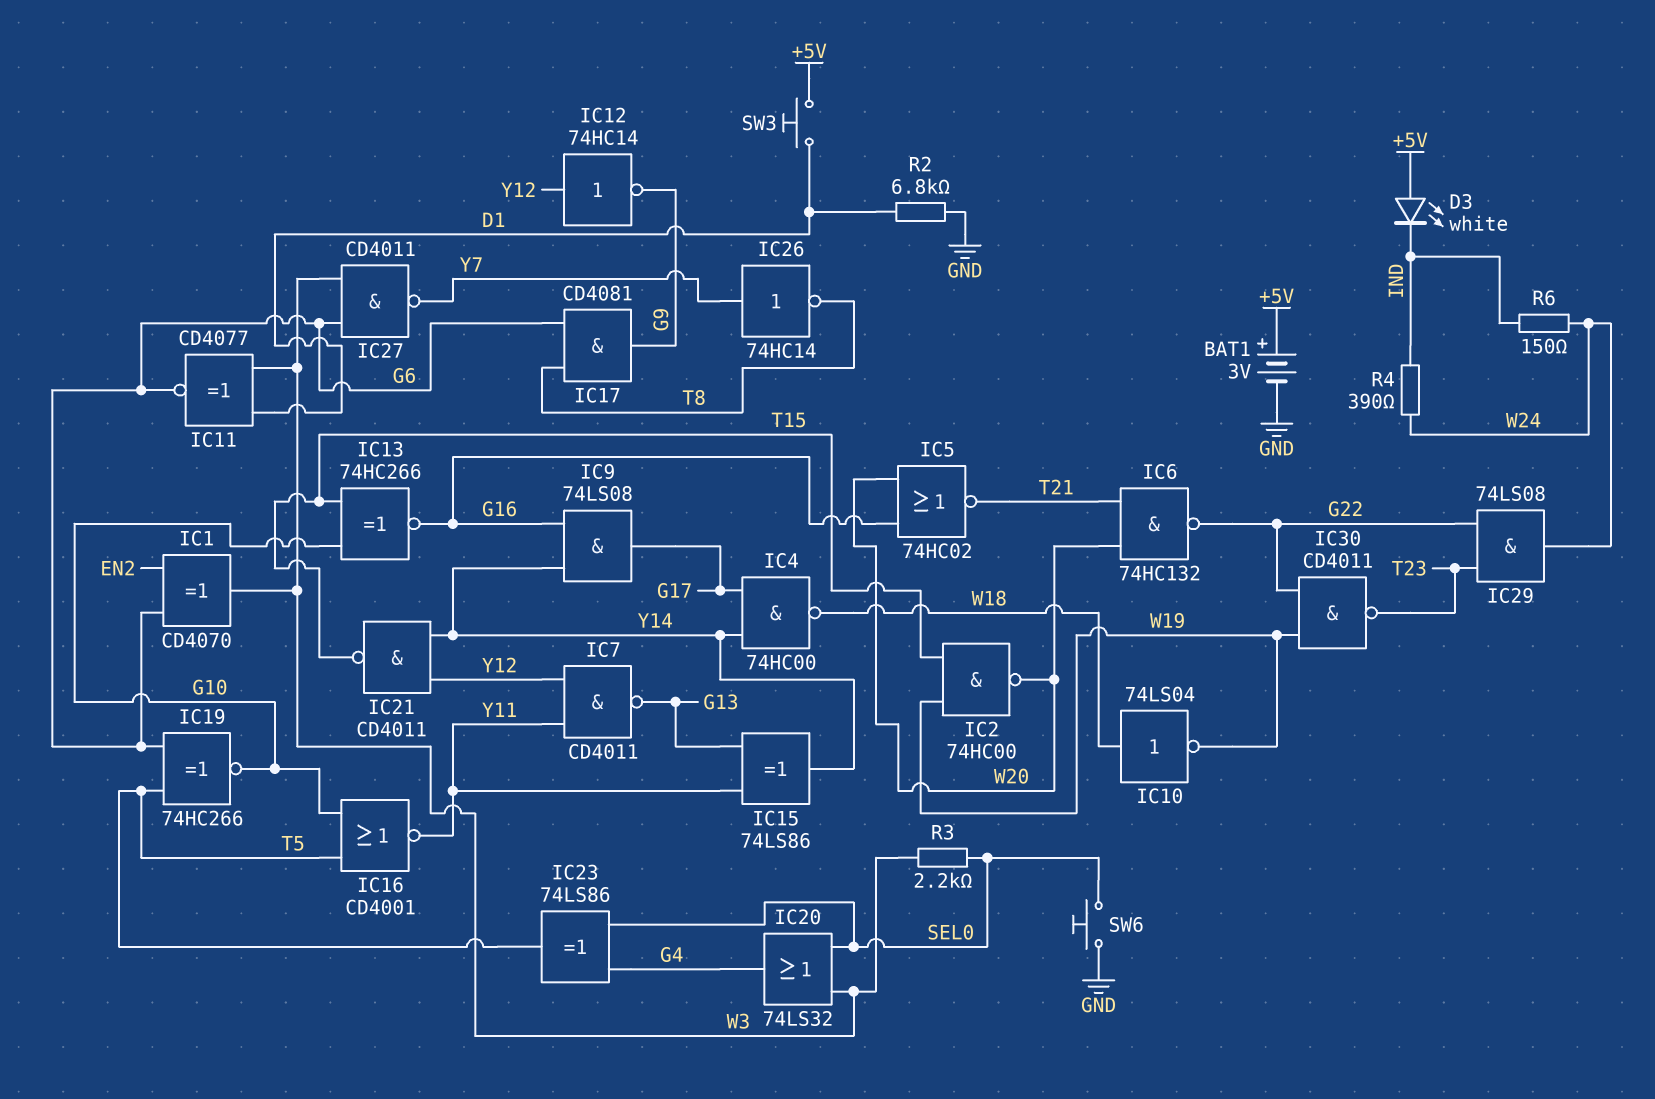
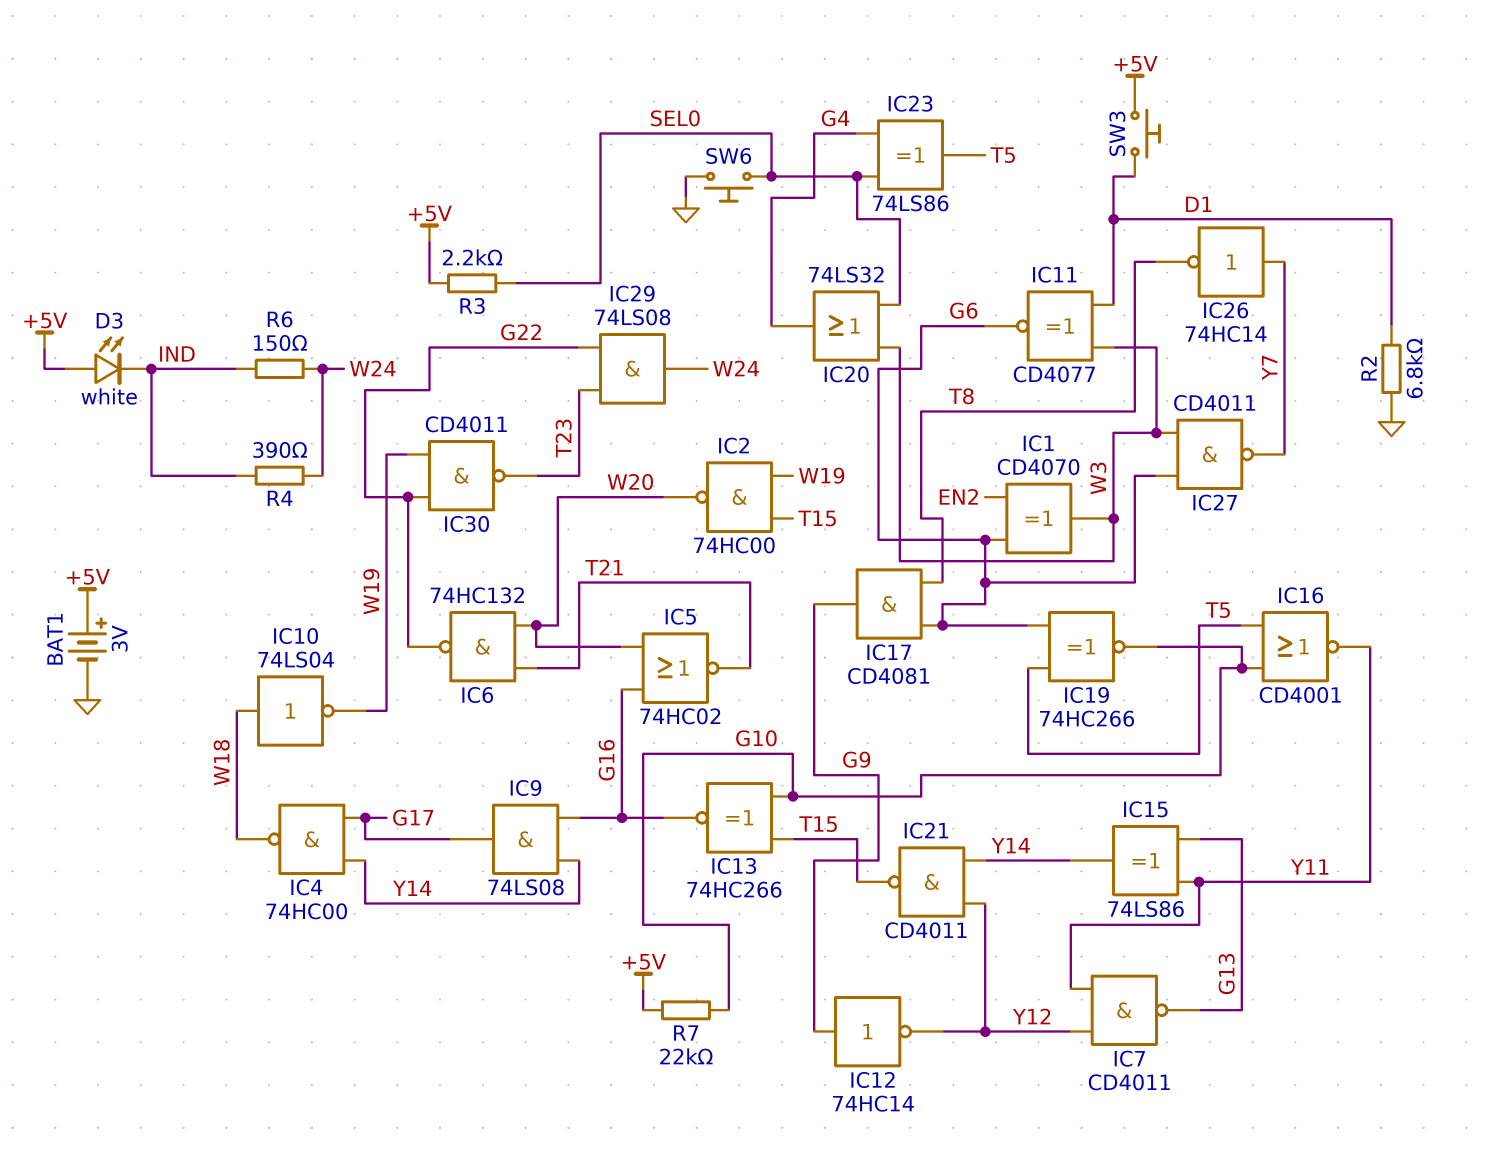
IC12: NOT 74HC14 (in Y12, out G9) -> NOT 74HC14 (in G9, out Y12)
R3: 2.2k (SEL0, W3) -> 2.2k (+5V, SEL0)
R7: none -> 22k (+5V, G10)

